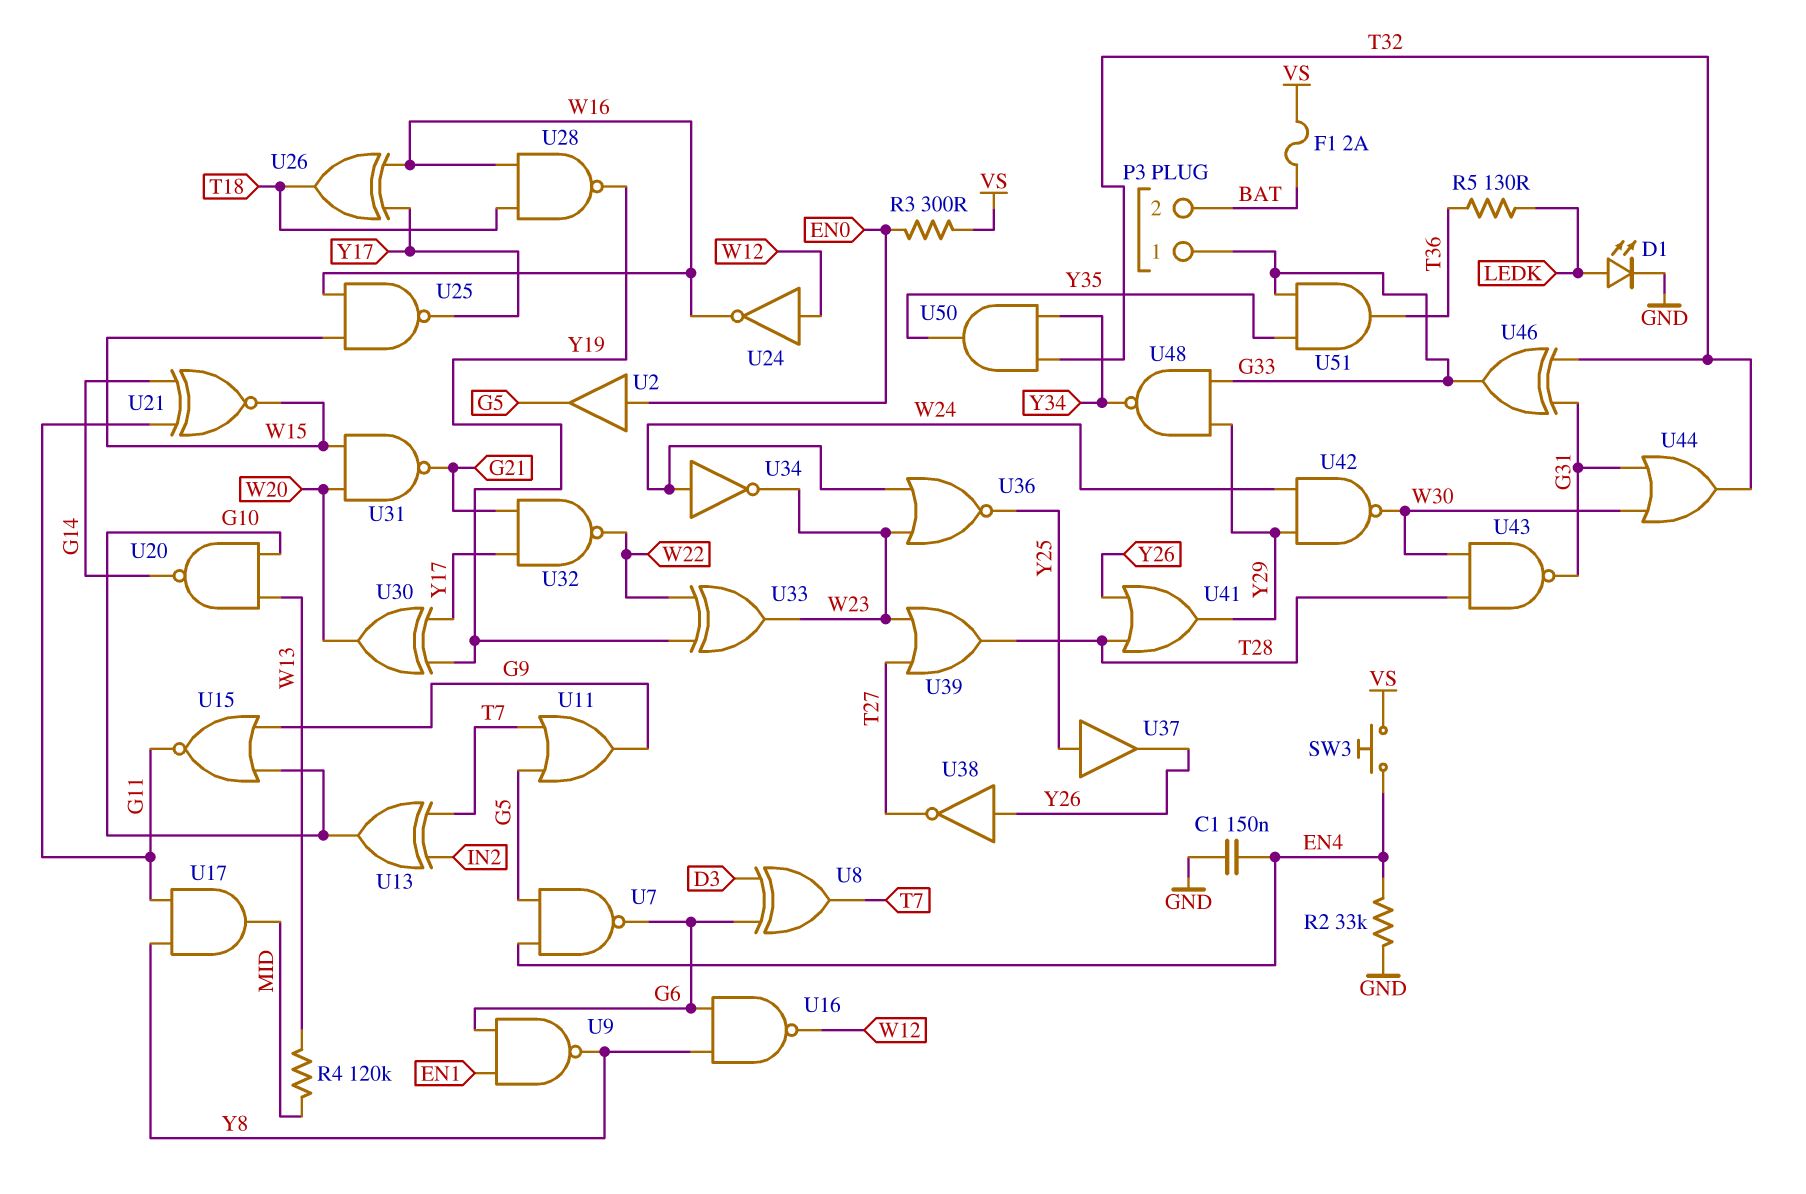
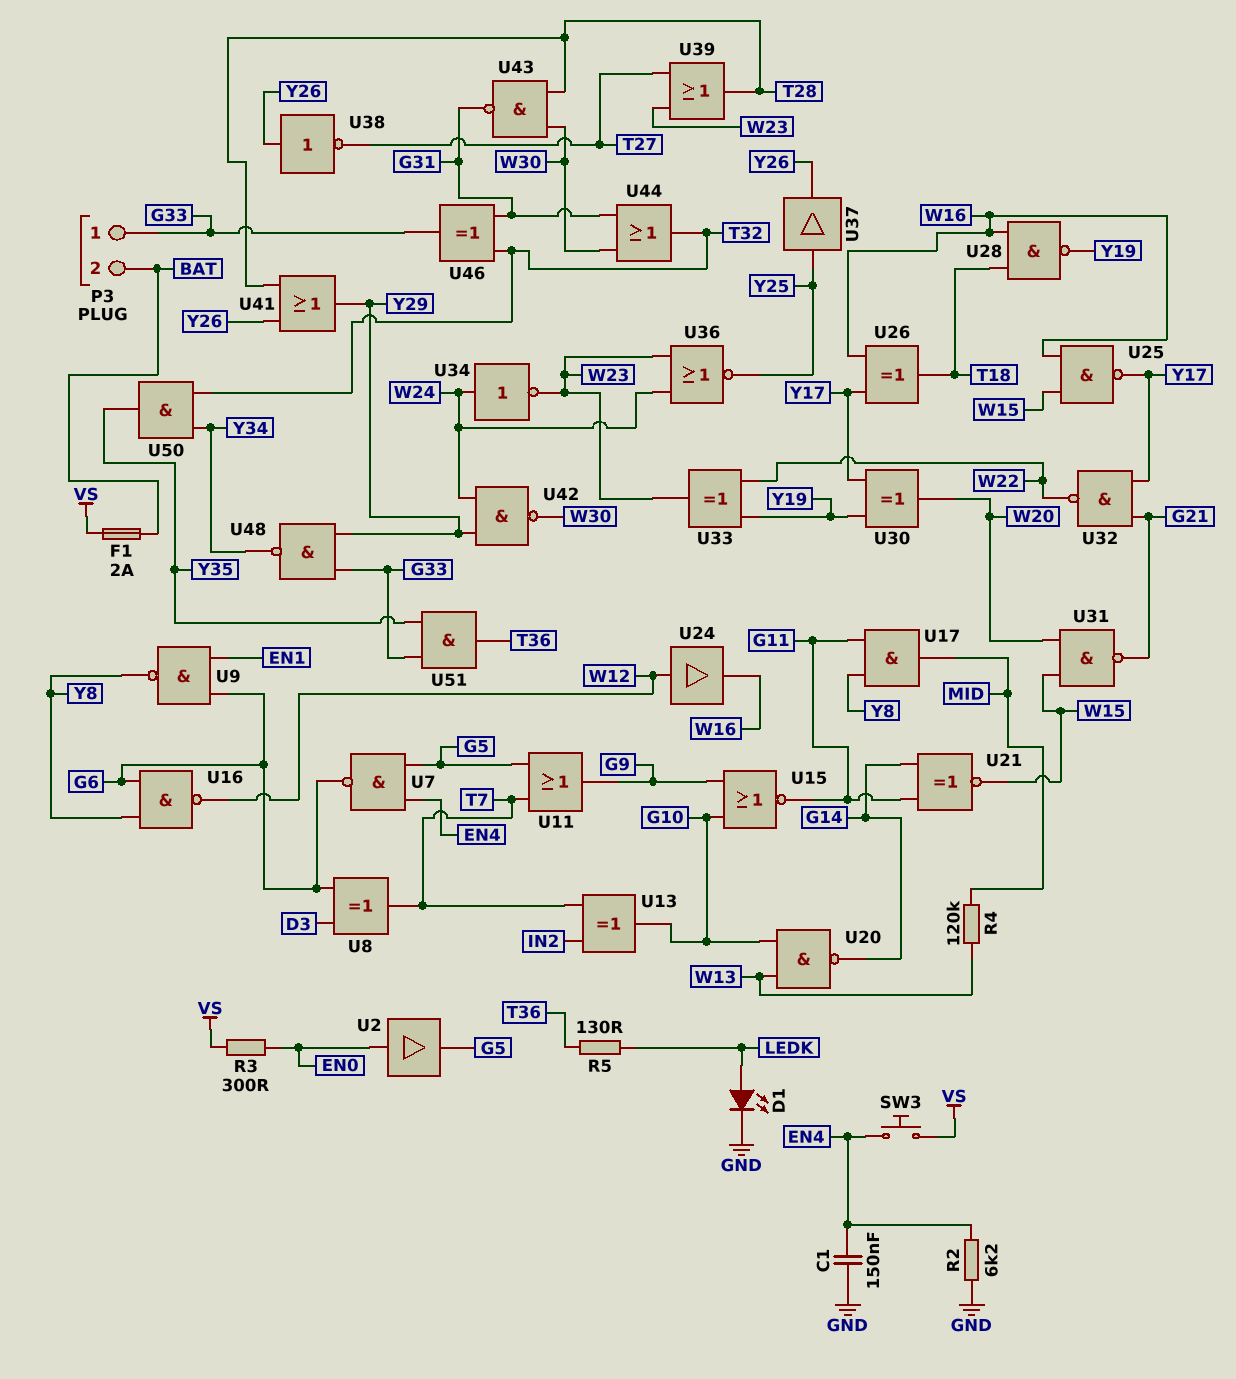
R2: 33k (EN4, GND) -> 6.2k (EN4, GND)
U24: NOT (in W12, out W16) -> buffer (in W12, out W16)

